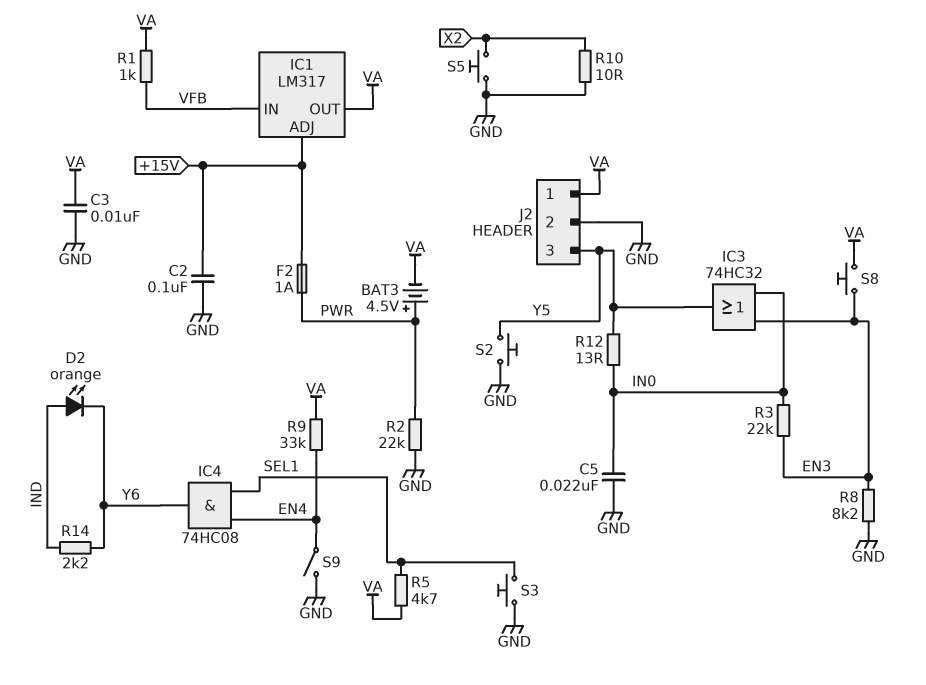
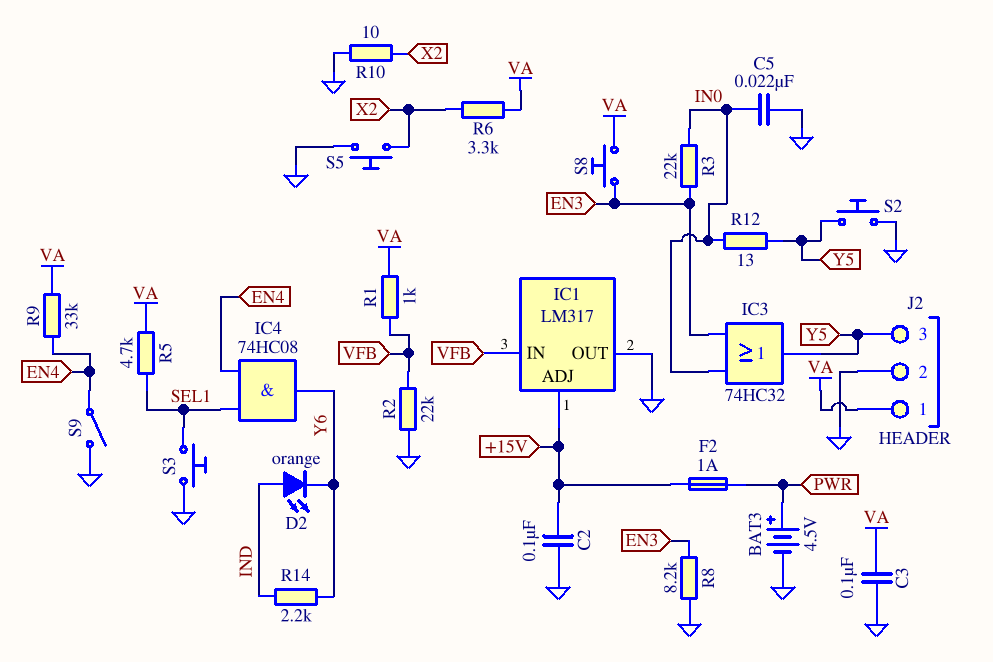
BAT3: 4.5V (plus PWR, minus VA) -> 4.5V (plus PWR, minus GND)
C3: 10nF (GND, VA) -> 100nF (GND, VA)
IC1 pin OUT: VA -> GND
R2: 22k (GND, PWR) -> 22k (GND, VFB)
R6: none -> 3.3k (VA, X2)

